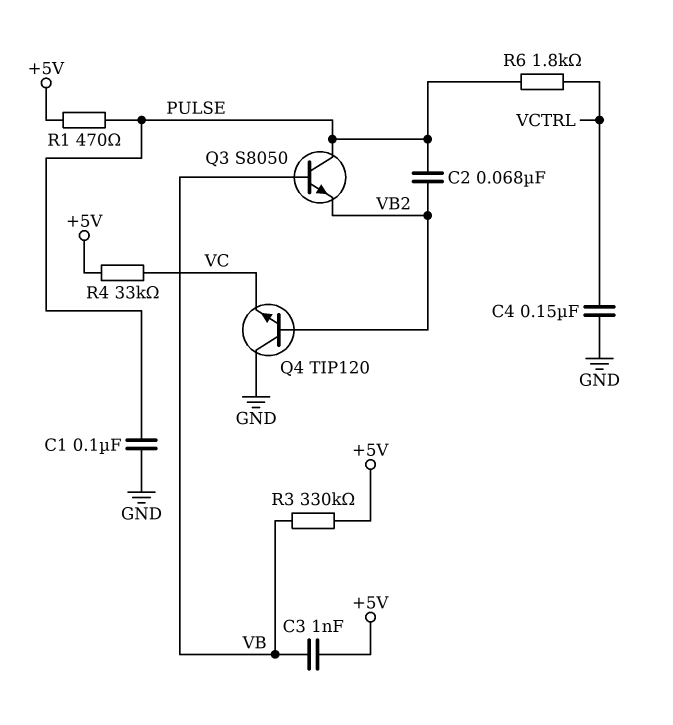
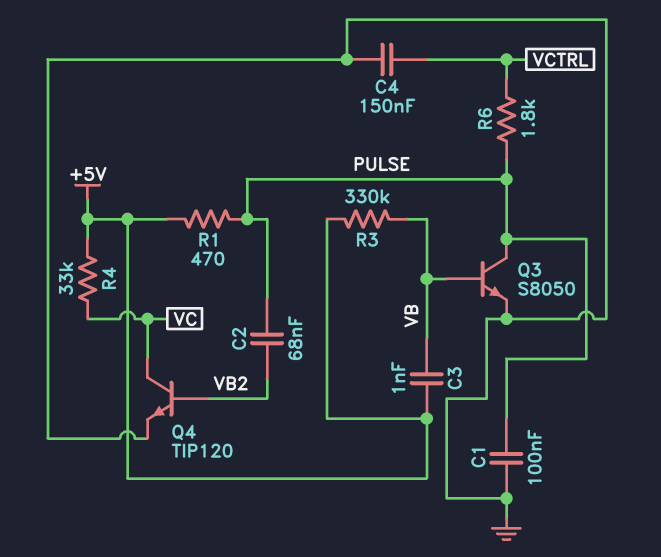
Q3: NPN S8050 (B VB, C PULSE, E VB2) -> NPN S8050 (B VB, C PULSE, E GND)
Q4: NPN TIP120 (B VB2, C GND, E VC) -> NPN TIP120 (B VB2, C VC, E GND)

